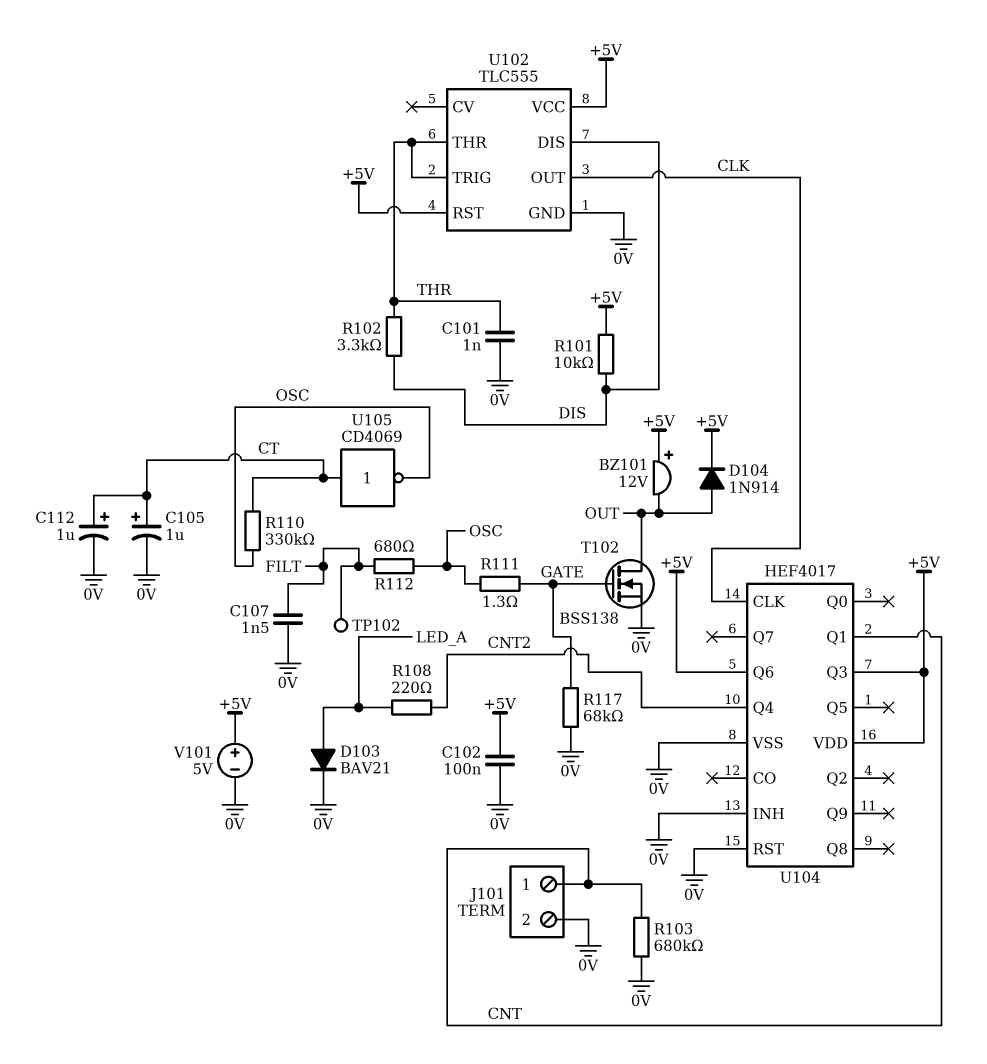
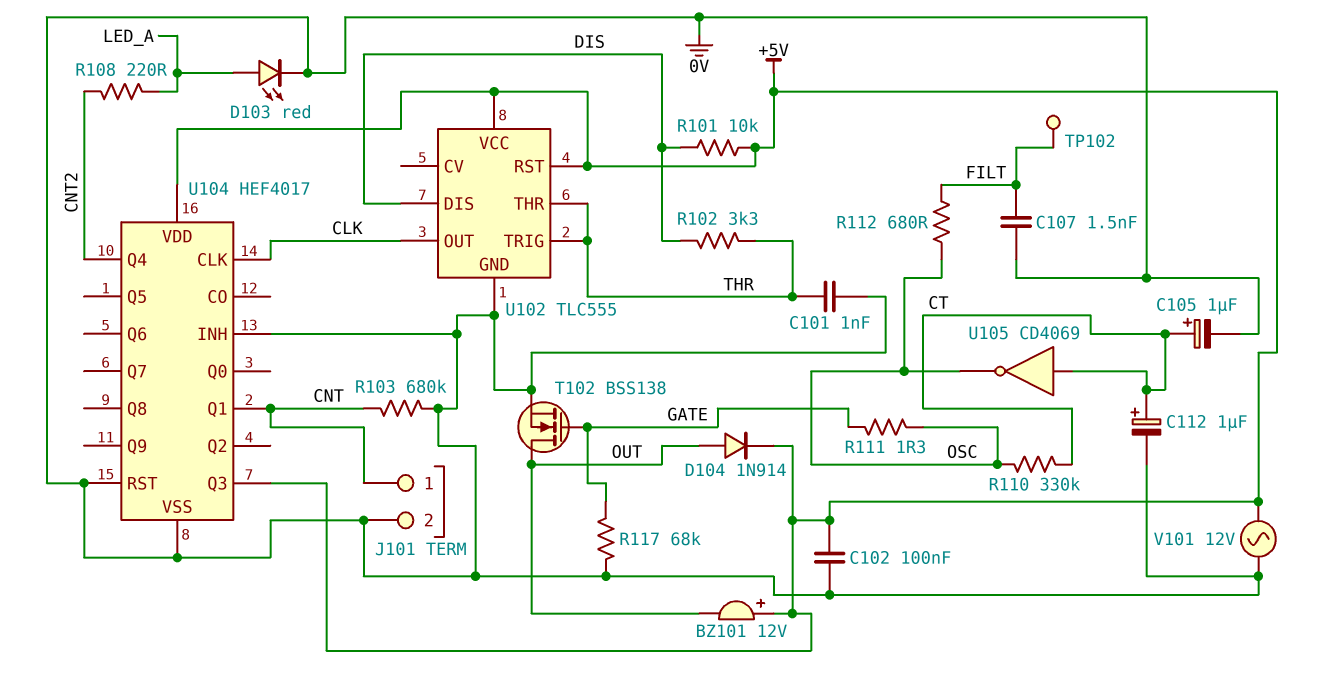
D103: diode BAV21 (A LED_A, K 0V) -> LED red (A LED_A, K 0V)
U104 pin Q6: +5V -> none
V101: 5V (plus +5V, minus 0V) -> AC 12V (+5V, 0V)

